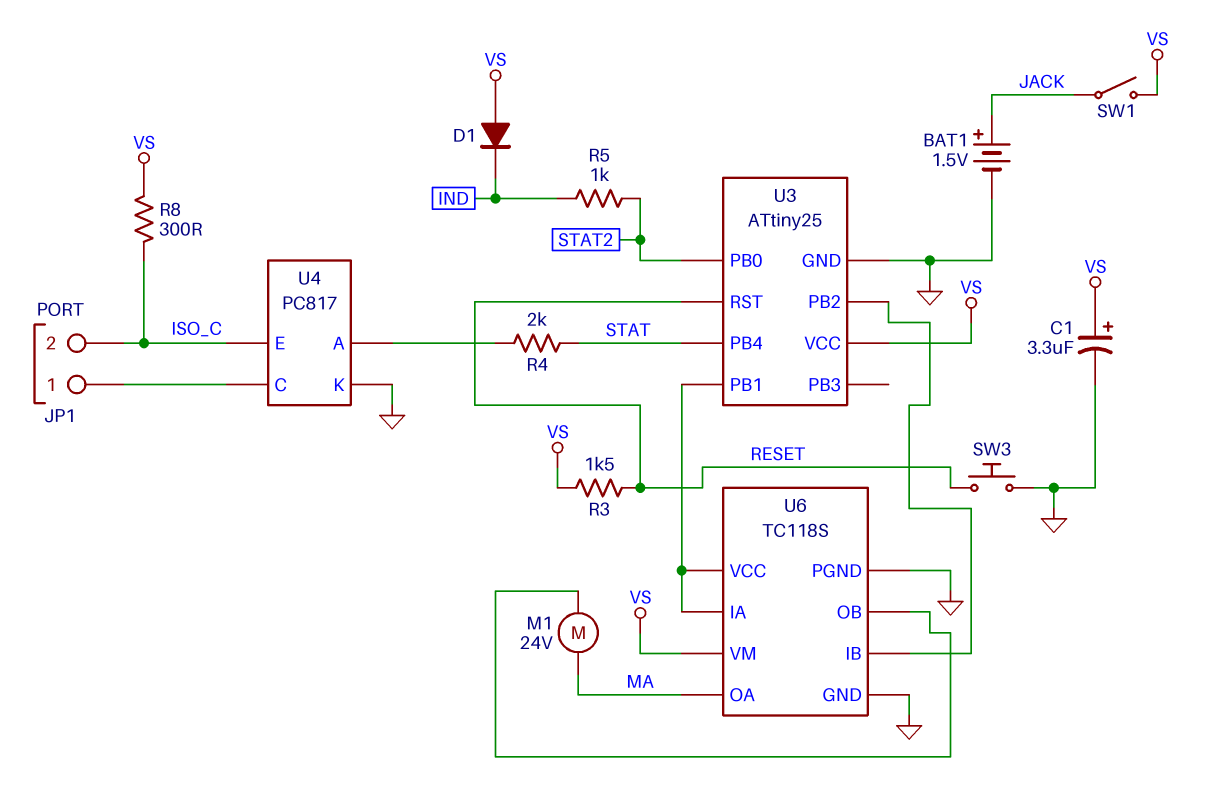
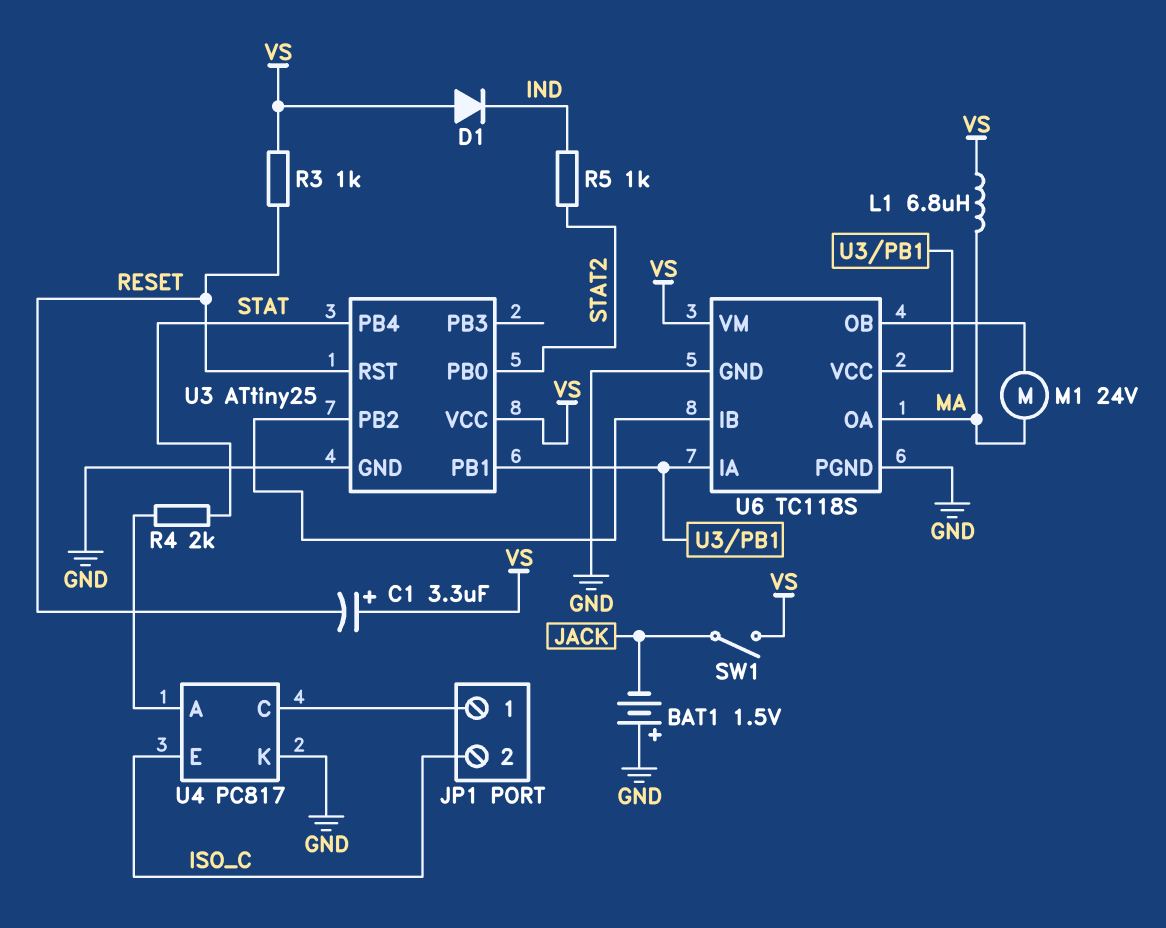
BAT1: 1.5V (plus JACK, minus GND) -> 1.5V (plus GND, minus JACK)
C1: 3.3uF (plus VS, minus GND) -> 3.3uF (plus VS, minus RESET)
L1: none -> 6.8uH (MA, VS)
R3: 1.5k (RESET, VS) -> 1k (RESET, VS)
R8: 300 (ISO_C, VS) -> none
SW3: button (GND, RESET) -> none

